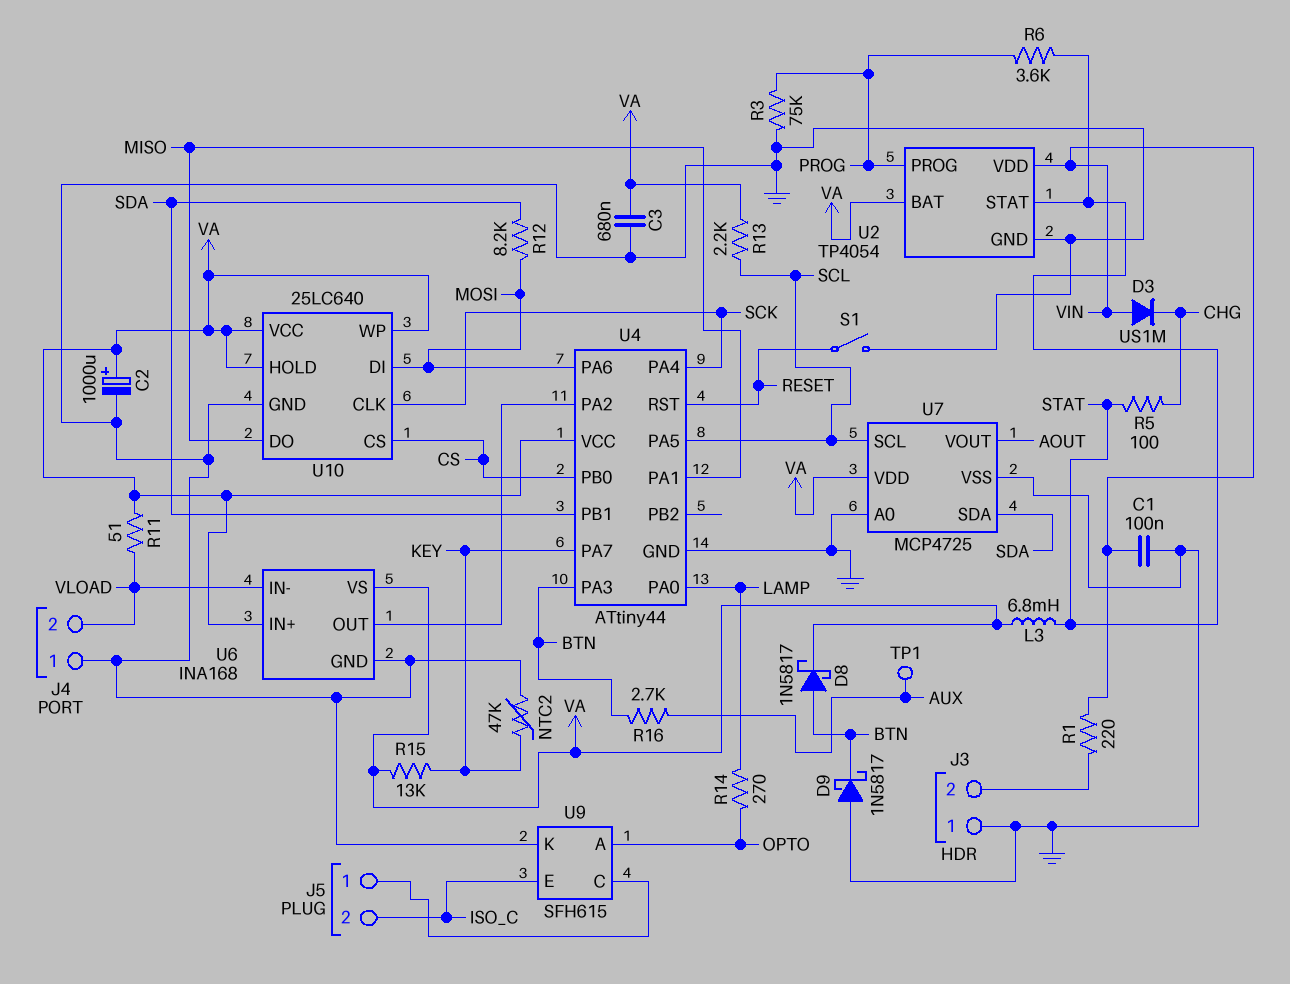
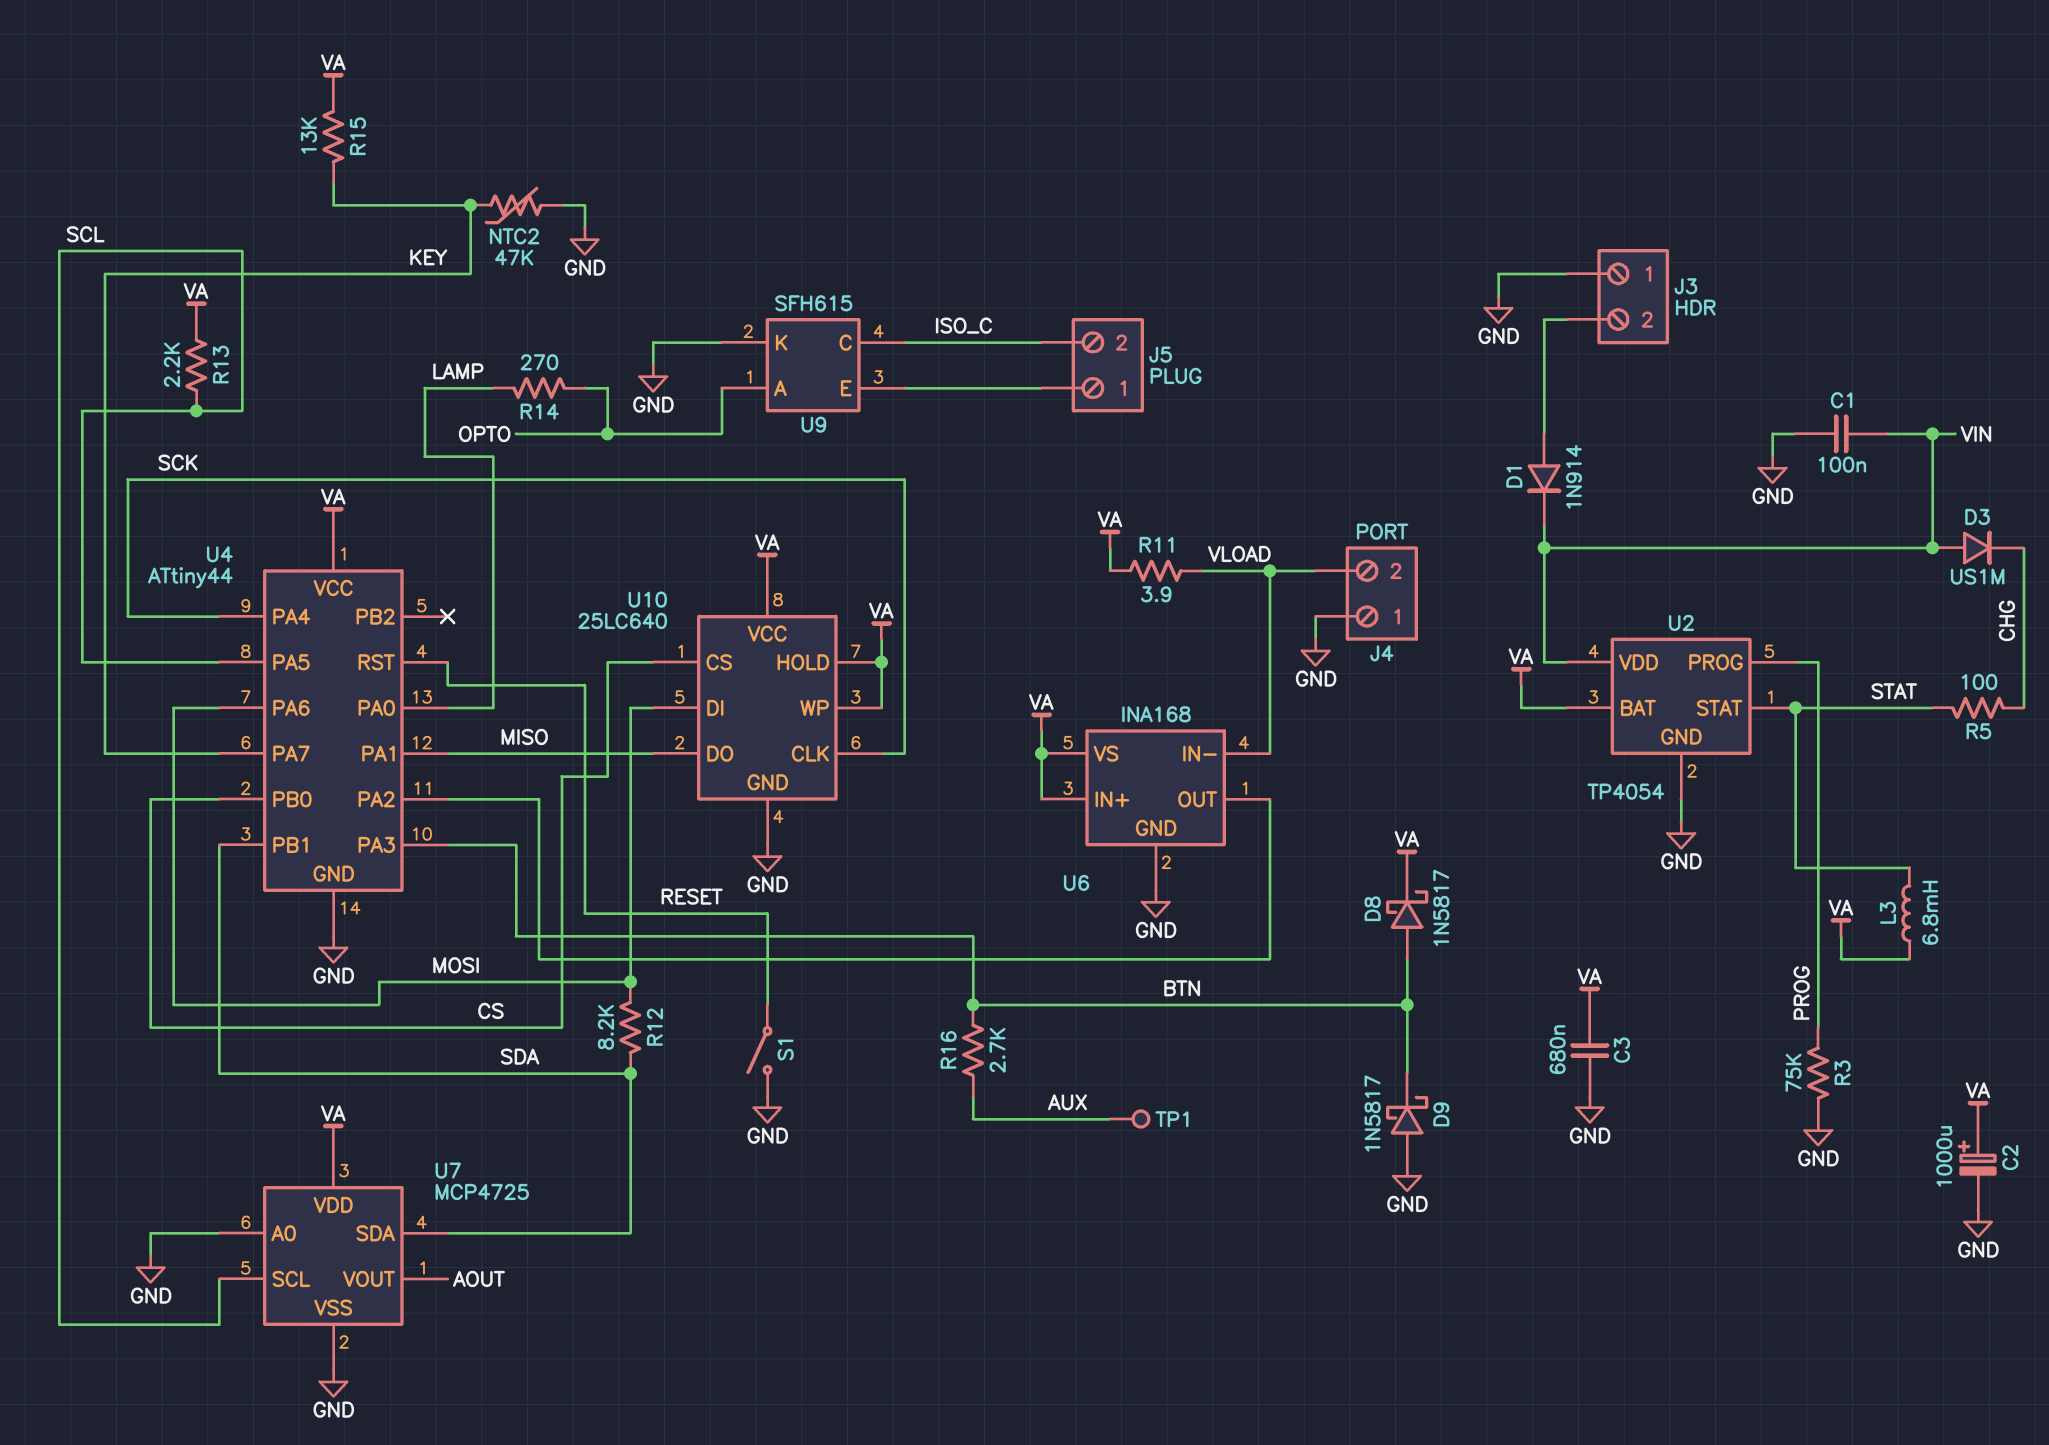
D1: none -> diode 1N914 (A J3/2, K VIN)
R1: 220 (J3/2, VIN) -> none
R6: 3.6k (PROG, STAT) -> none
R11: 51 (VA, VLOAD) -> 3.9 (VA, VLOAD)
U9 pin C: J5/1 -> ISO_C
U9 pin E: ISO_C -> J5/1

